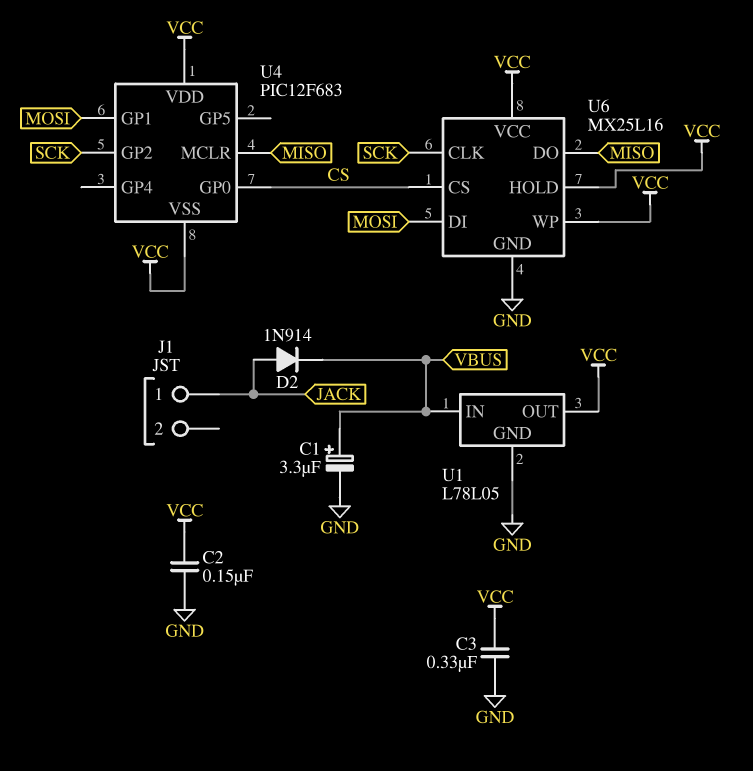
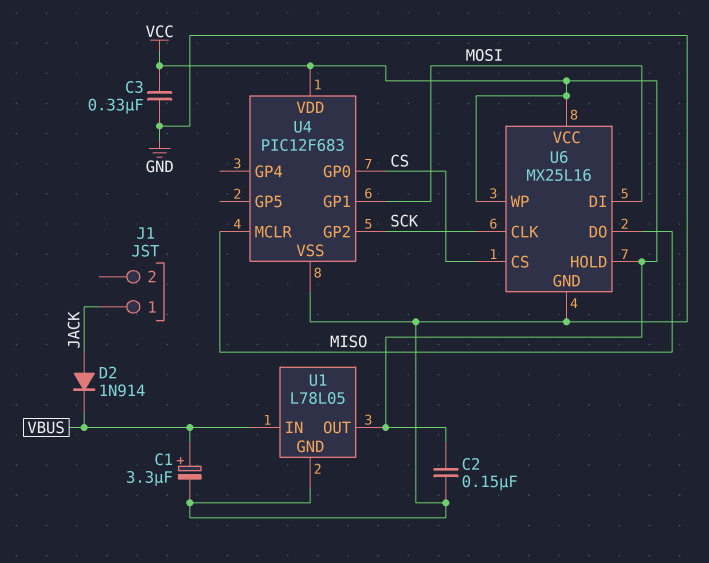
U4 pin VSS: VCC -> GND

